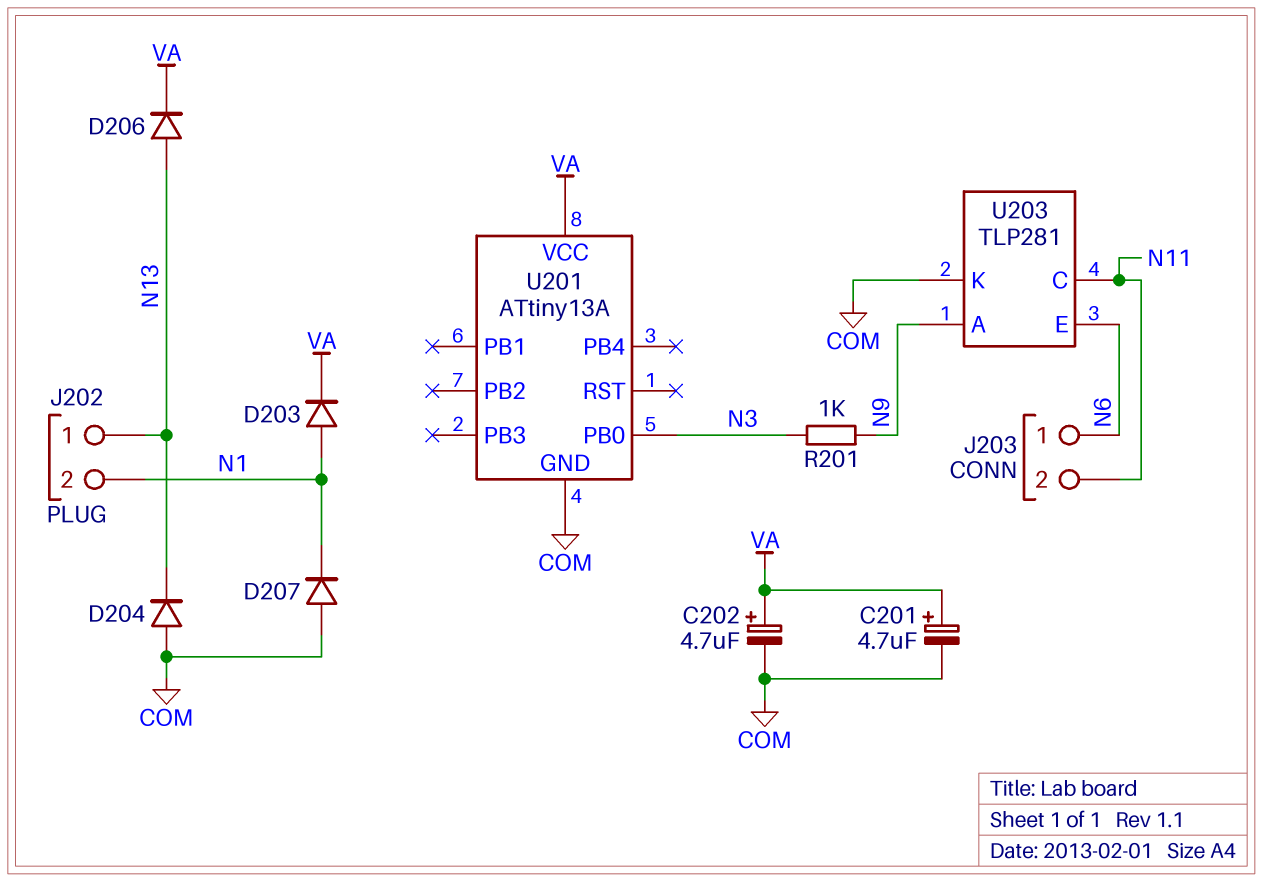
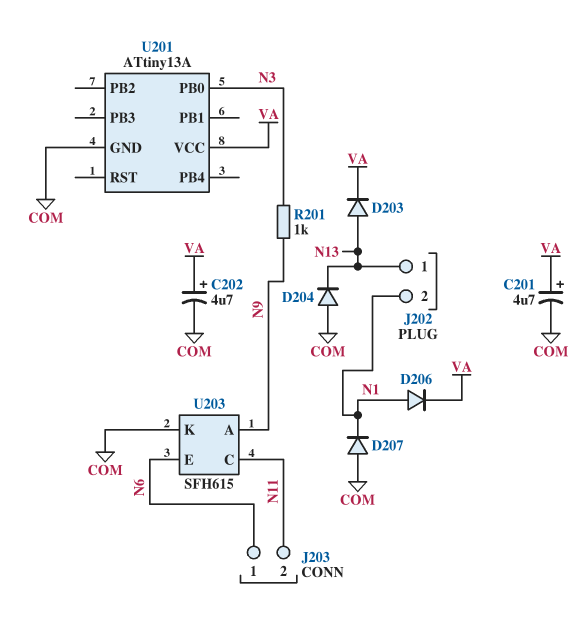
D203: diode (A N1, K VA) -> diode (A N13, K VA)
D206: diode (A N13, K VA) -> diode (A N1, K VA)
U203: TLP281 -> SFH615

